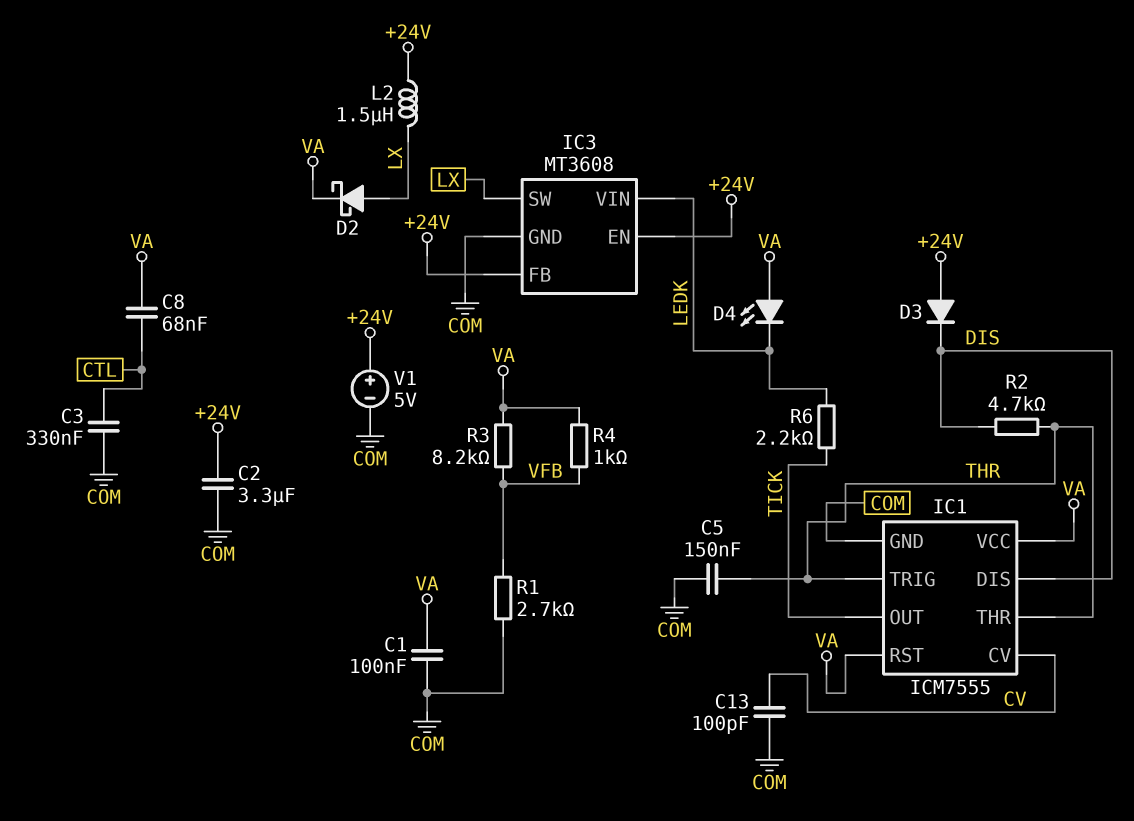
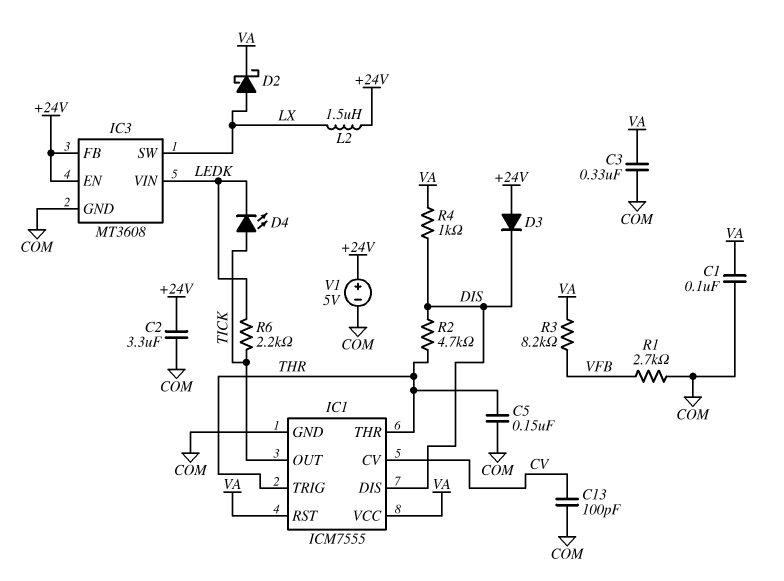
C3: 330nF (COM, CTL) -> 330nF (COM, VA)
C8: 68nF (CTL, VA) -> none
D4: LED (A VA, K LEDK) -> LED (A TICK, K LEDK)
R4: 1k (VA, VFB) -> 1k (DIS, VA)

